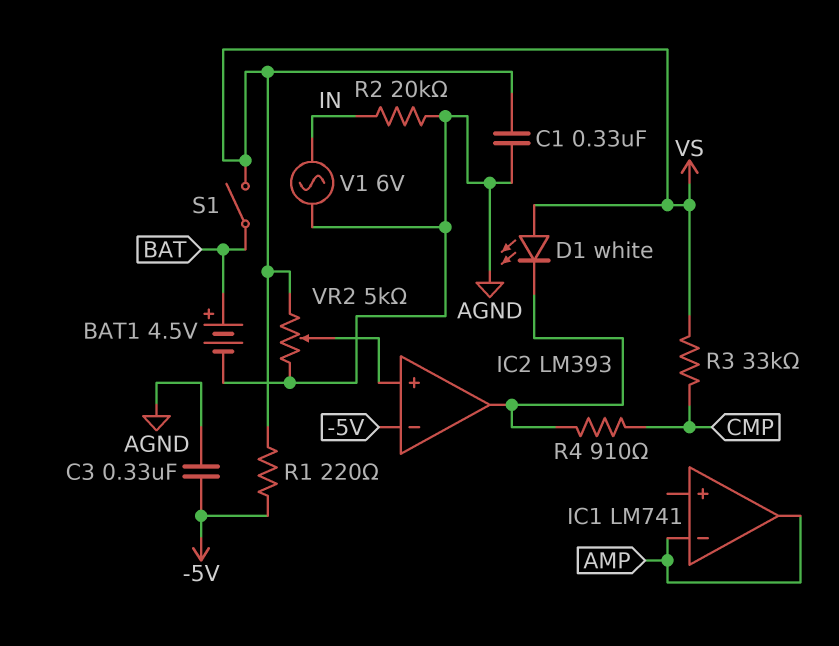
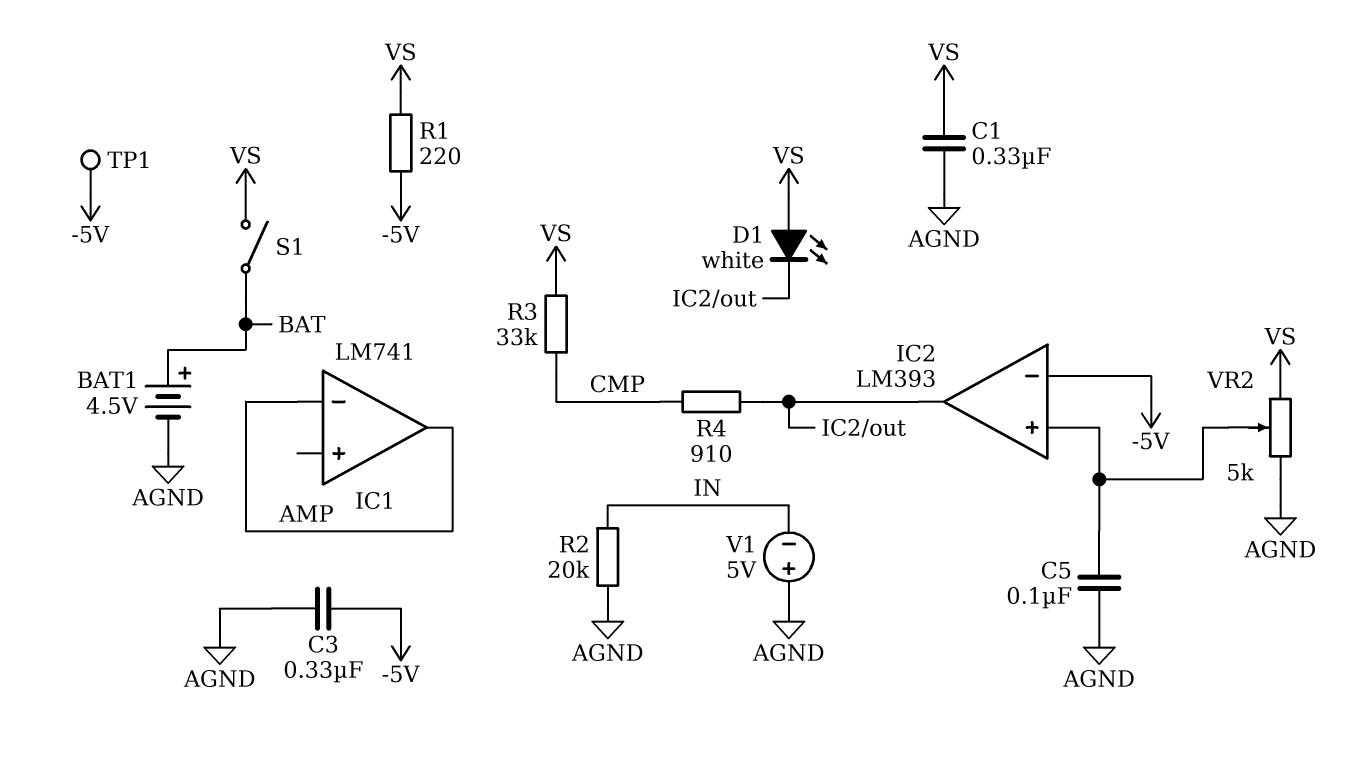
C5: none -> 100nF (AGND, IC2/in+)
TP1: none -> test point (-5V)
V1: AC 6V (AGND, IN) -> 5V (plus AGND, minus IN)

